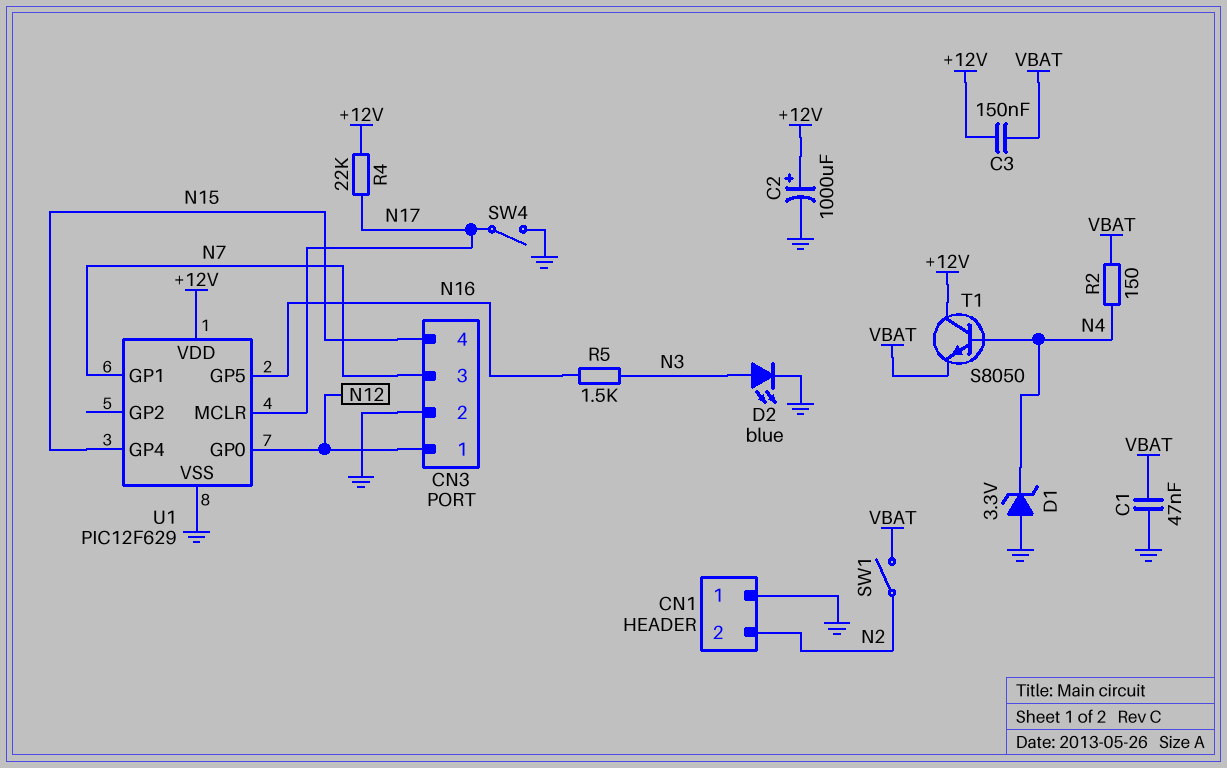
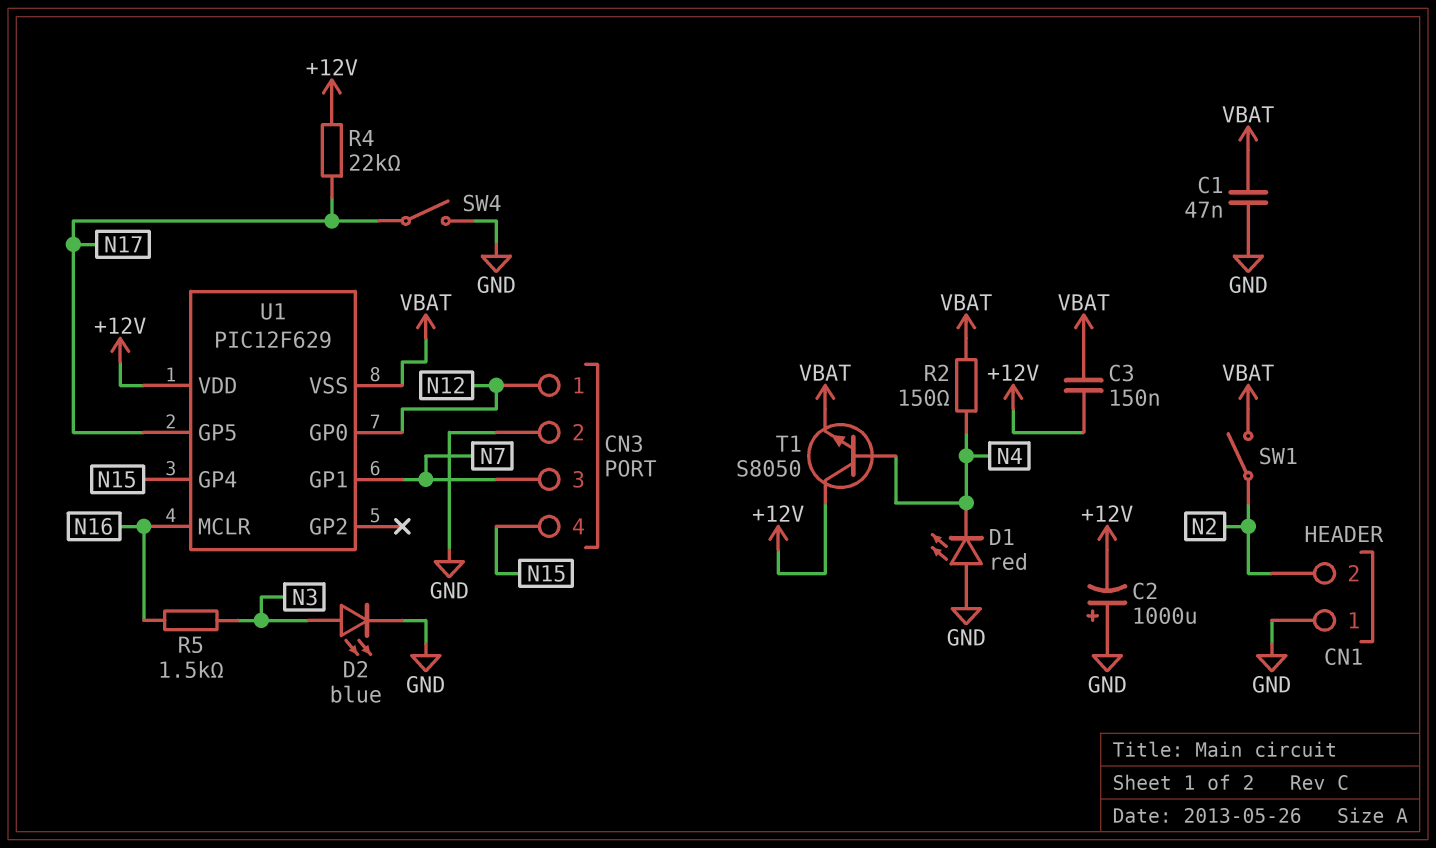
C2: 1000uF (plus +12V, minus GND) -> 1000uF (plus GND, minus +12V)
D1: zener 3.3V (A GND, K N4) -> LED red (A GND, K N4)
U1 pin GP5: N16 -> N17
U1 pin MCLR: N17 -> N16
U1 pin VSS: GND -> VBAT

